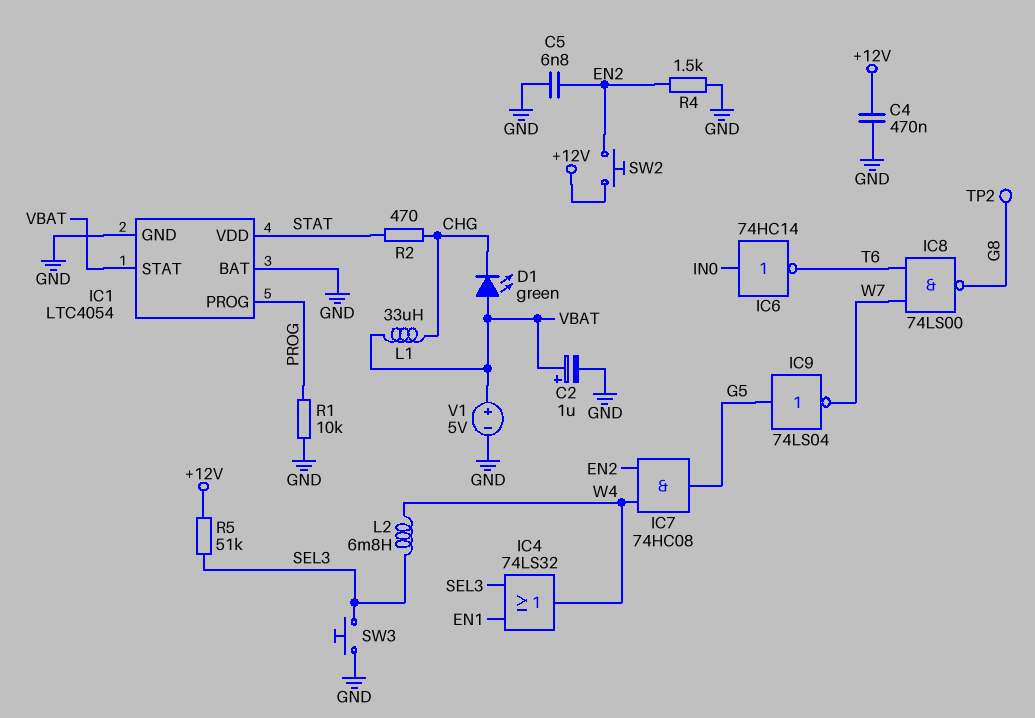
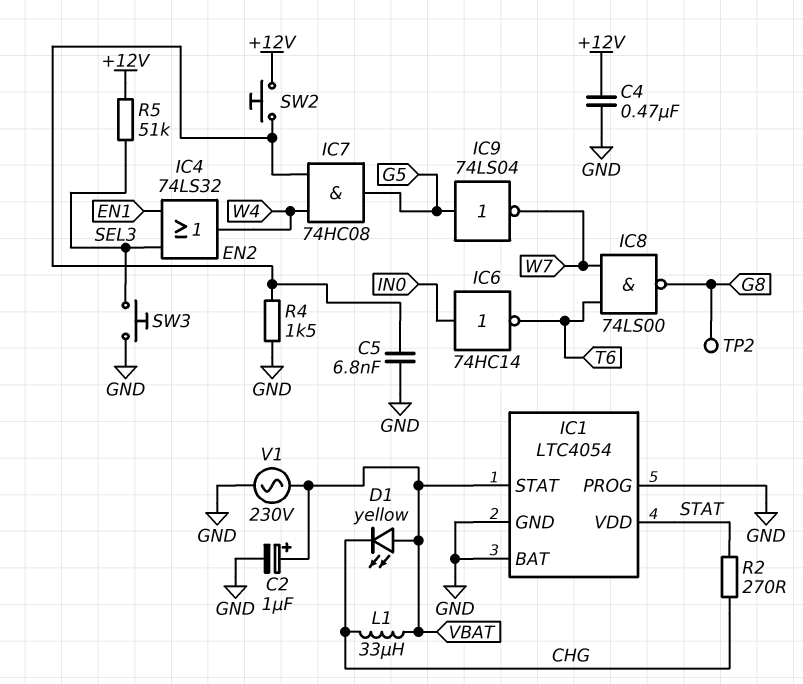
D1: LED green (A VBAT, K CHG) -> LED yellow (A VBAT, K CHG)
IC1 pin PROG: PROG -> GND
L2: 6.8mH (SEL3, W4) -> none
R1: 10k (GND, PROG) -> none
R2: 470 (CHG, STAT) -> 270 (CHG, STAT)
V1: 5V (plus VBAT, minus GND) -> AC 230V (GND, VBAT)

